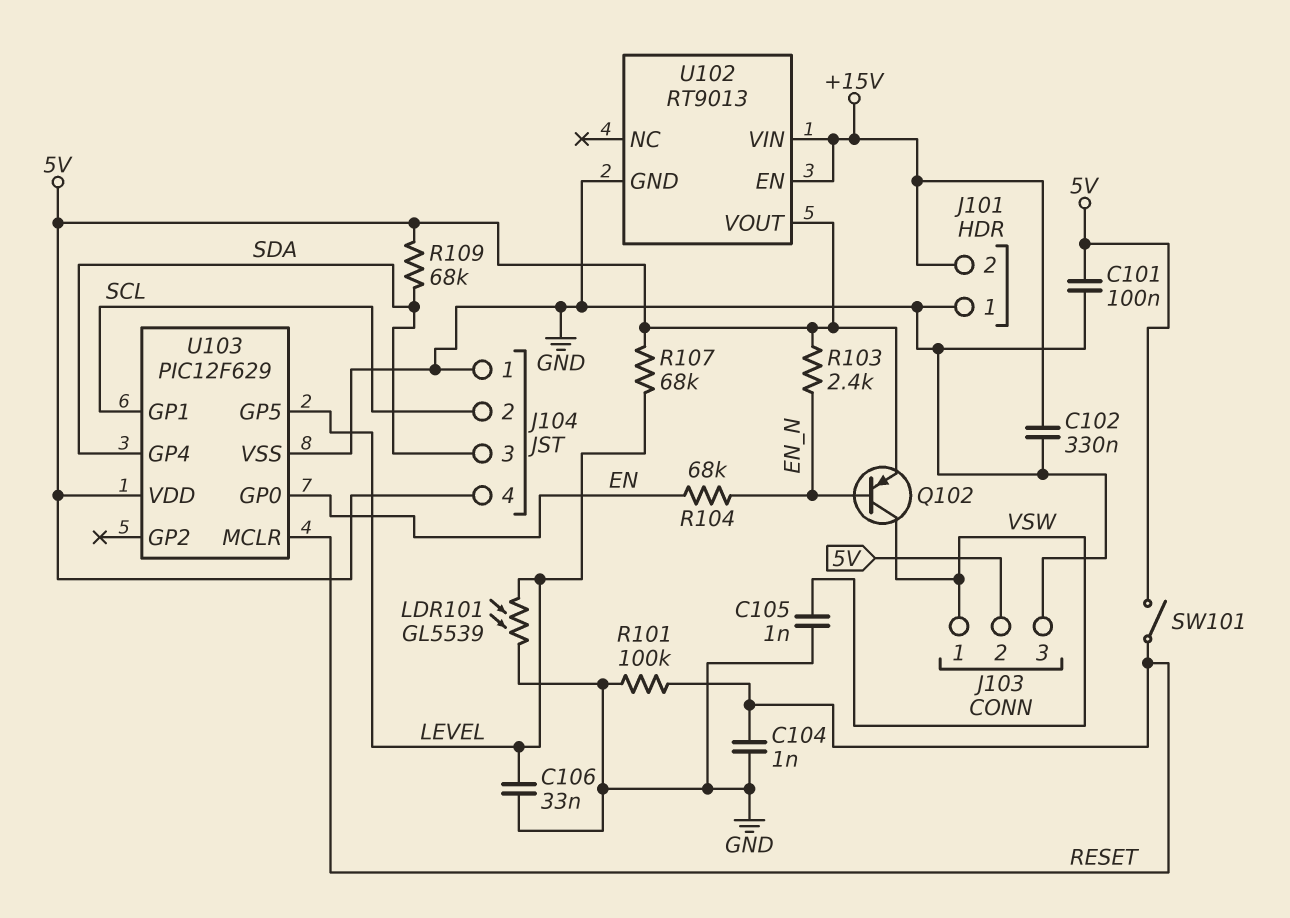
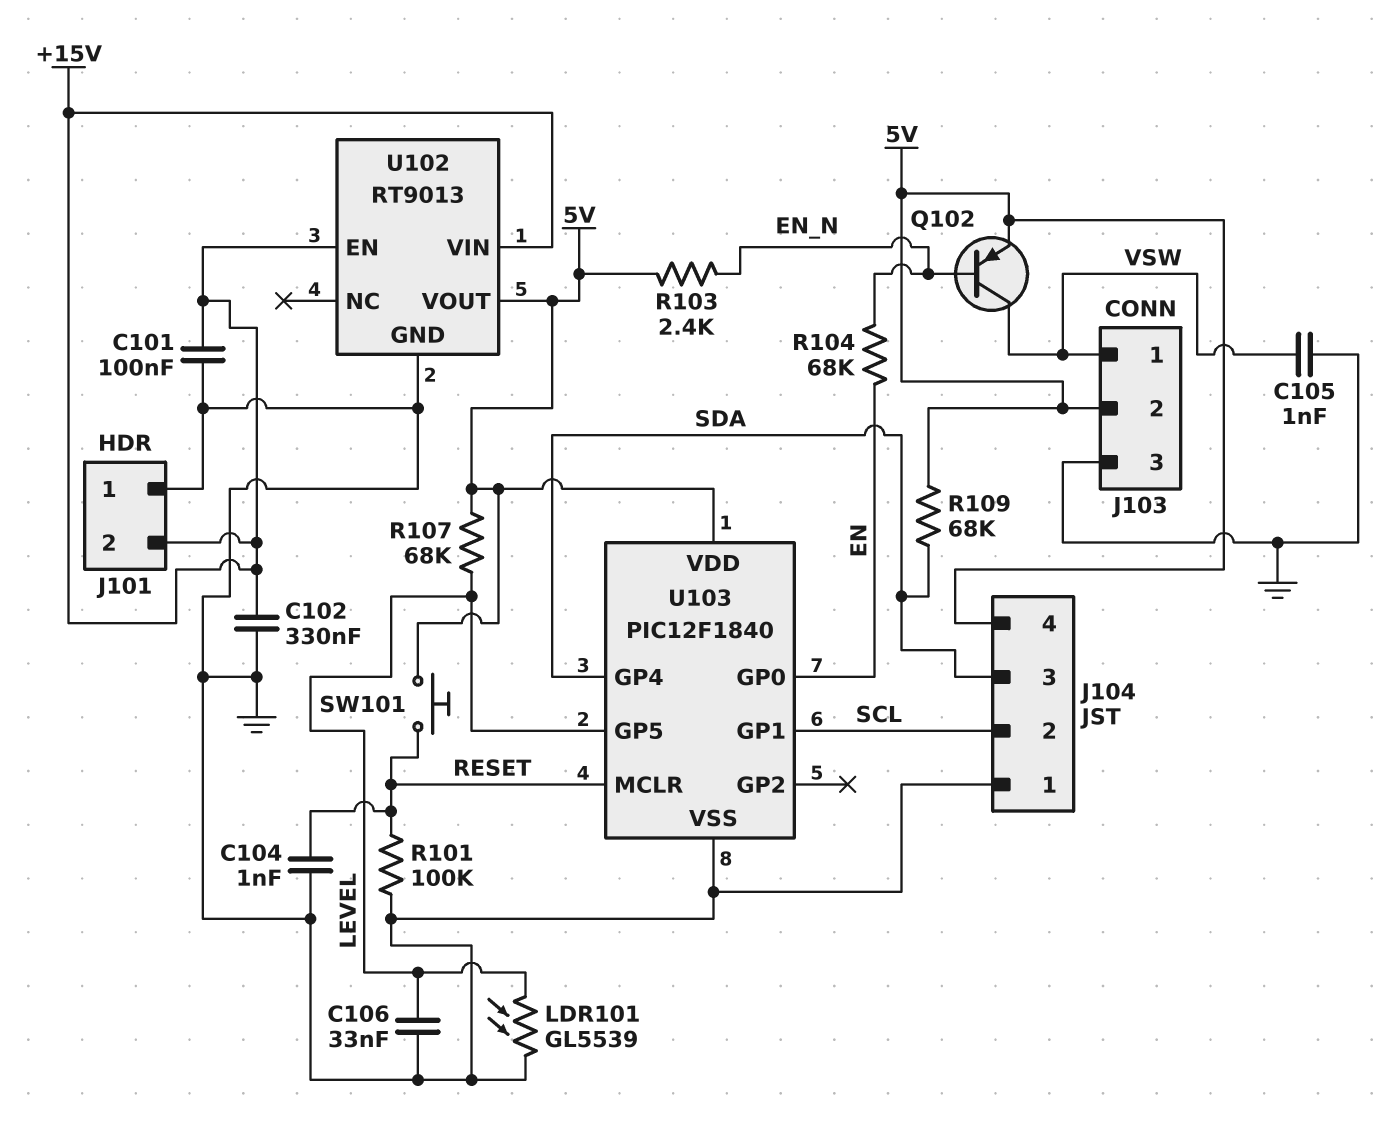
C101: 100nF (5V, GND) -> 100nF (+15V, GND)
SW101: switch (5V, RESET) -> button (5V, RESET)
U103: PIC12F629 -> PIC12F1840

